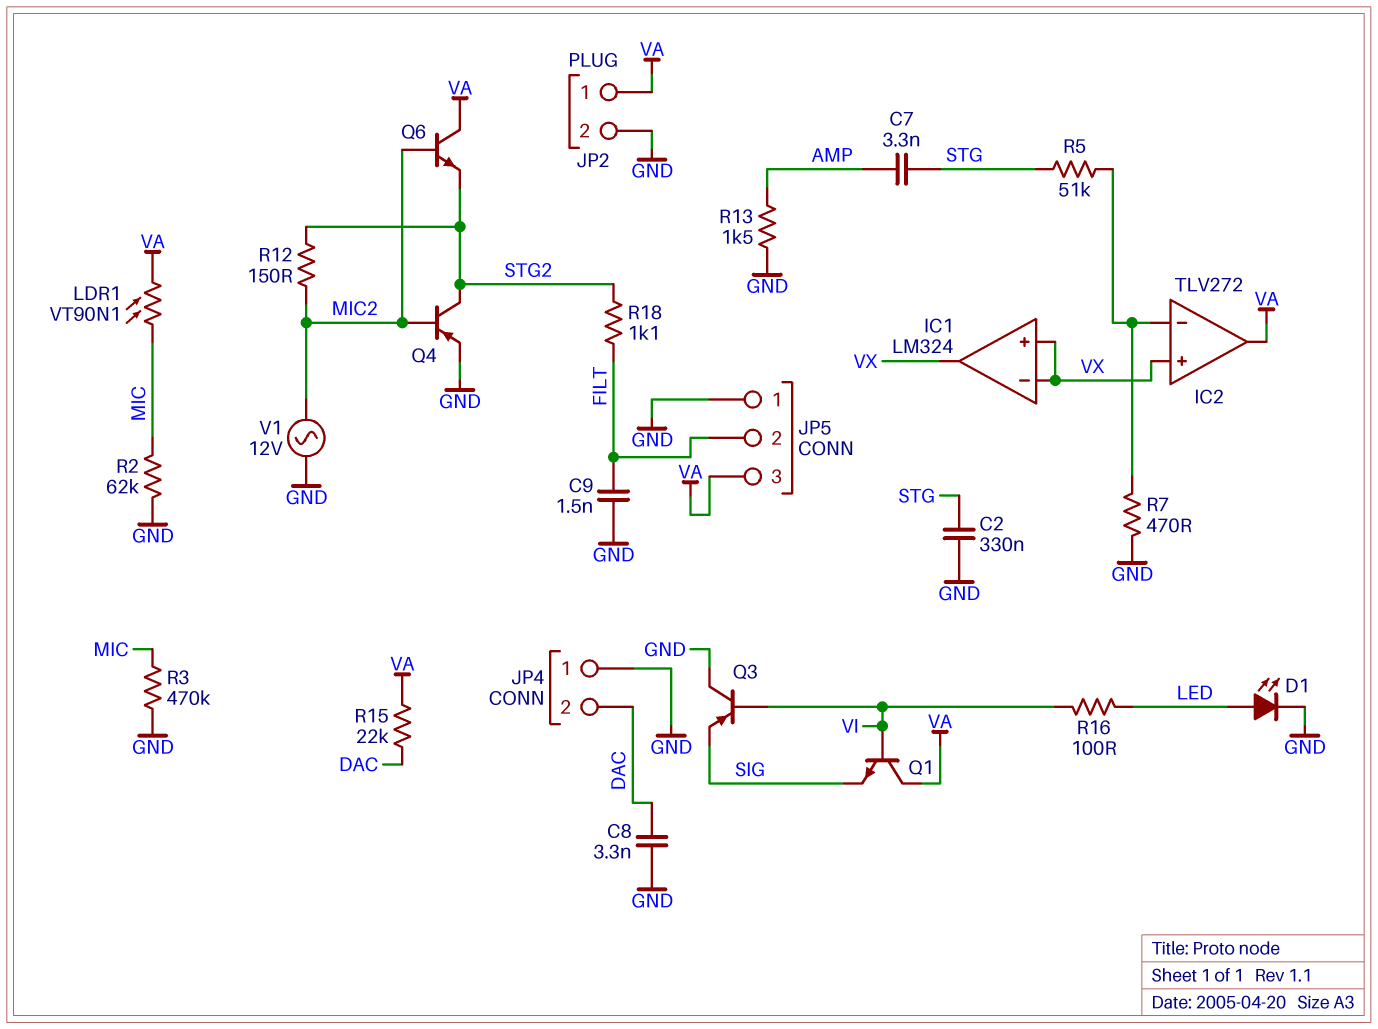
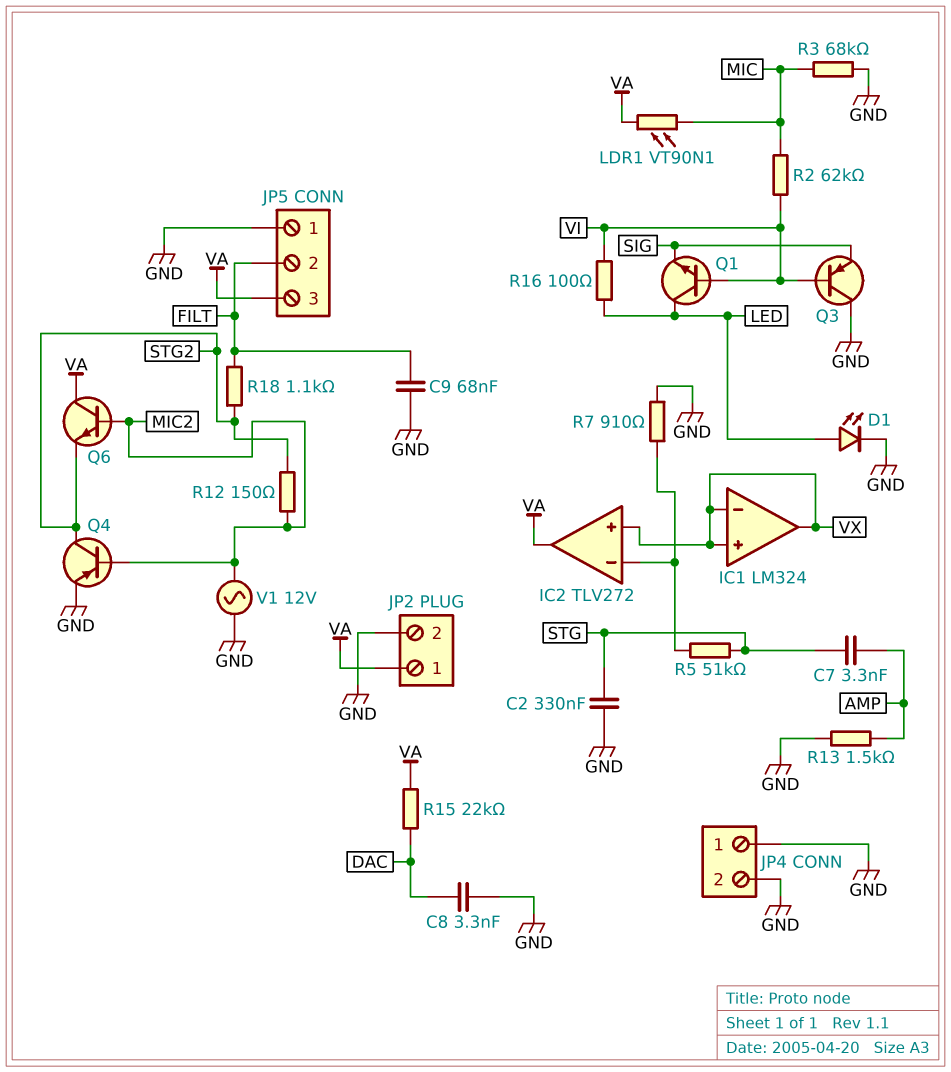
C9: 1.5nF (FILT, GND) -> 68nF (FILT, GND)
JP4 pin 2: DAC -> GND
Q1: NPN (B VI, C VA, E SIG) -> NPN (B VI, C LED, E SIG)
R2: 62k (GND, MIC) -> 62k (MIC, VI)
R3: 470k (GND, MIC) -> 68k (GND, MIC)
R7: 470 (GND, IC2/in-) -> 910 (GND, IC2/in-)

